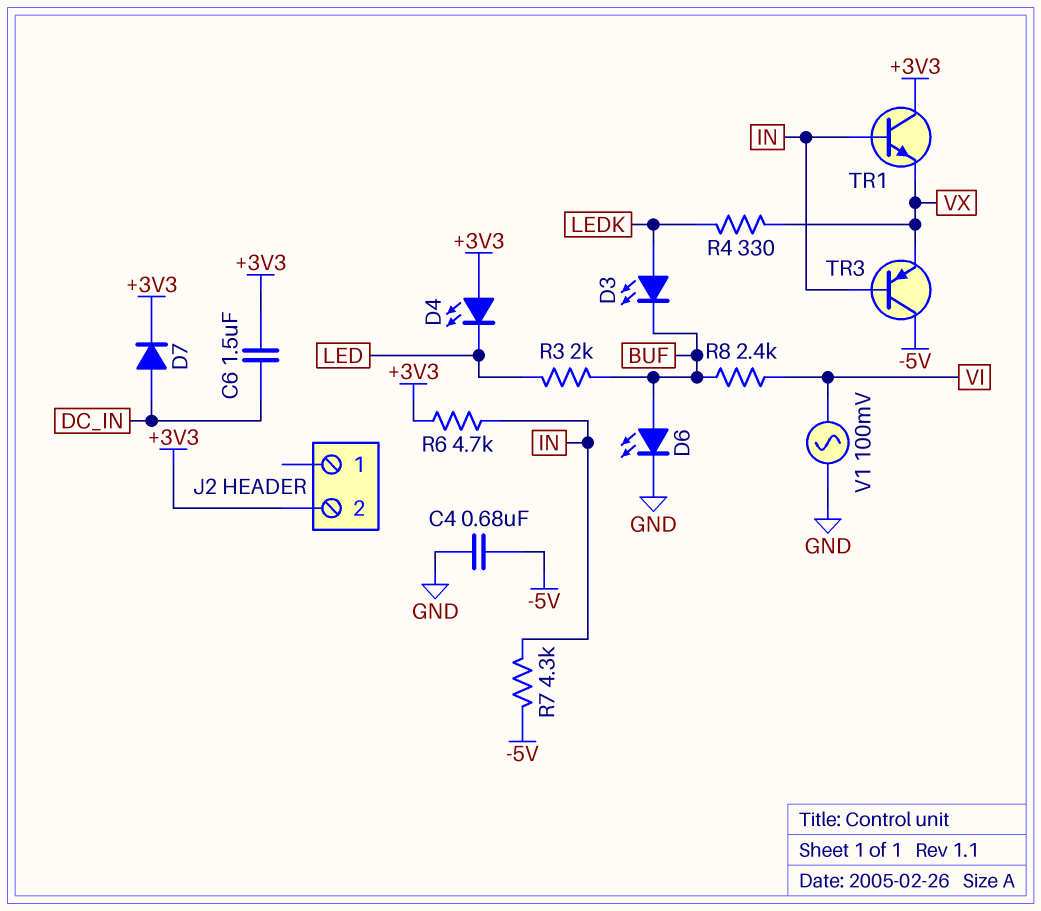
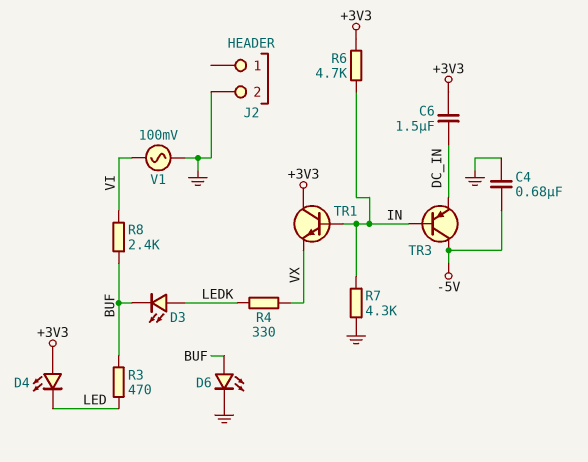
D7: diode (A DC_IN, K +3V3) -> none
J2 pin 2: +3V3 -> GND
R3: 2k (BUF, LED) -> 470 (BUF, LED)
R7: 4.3k (-5V, IN) -> 4.3k (GND, IN)
TR3: PNP (B IN, C -5V, E VX) -> PNP (B IN, C -5V, E DC_IN)

